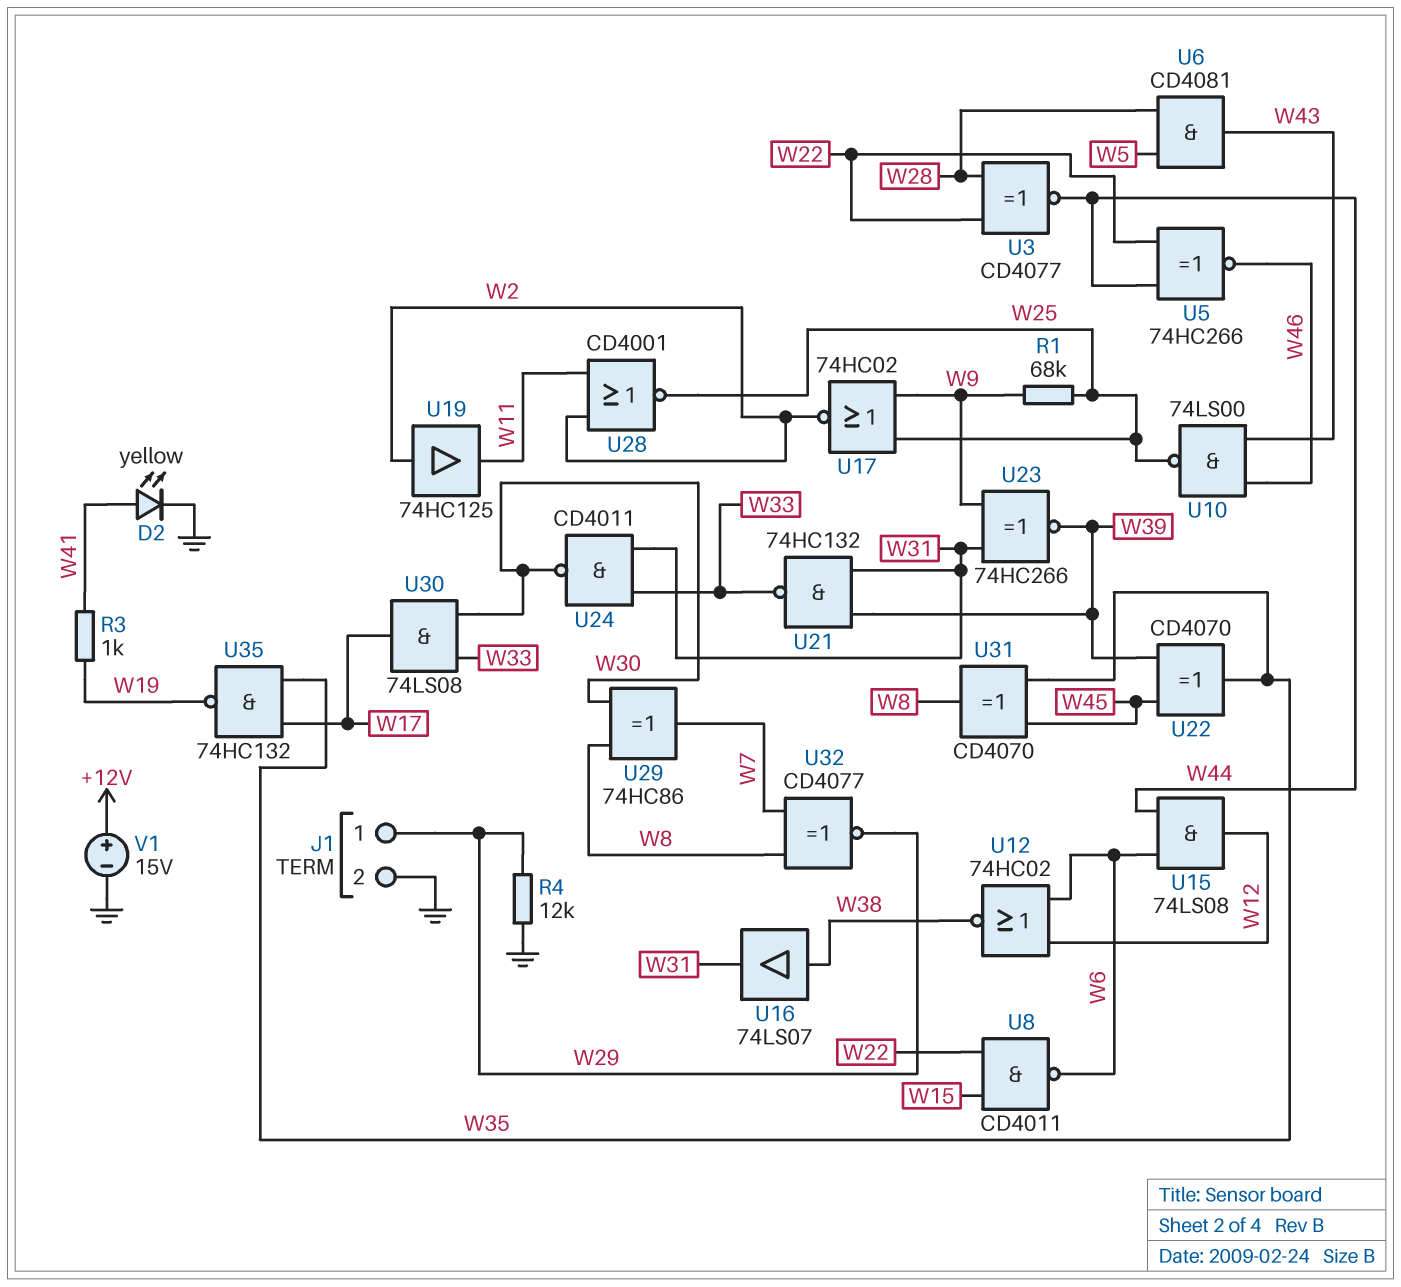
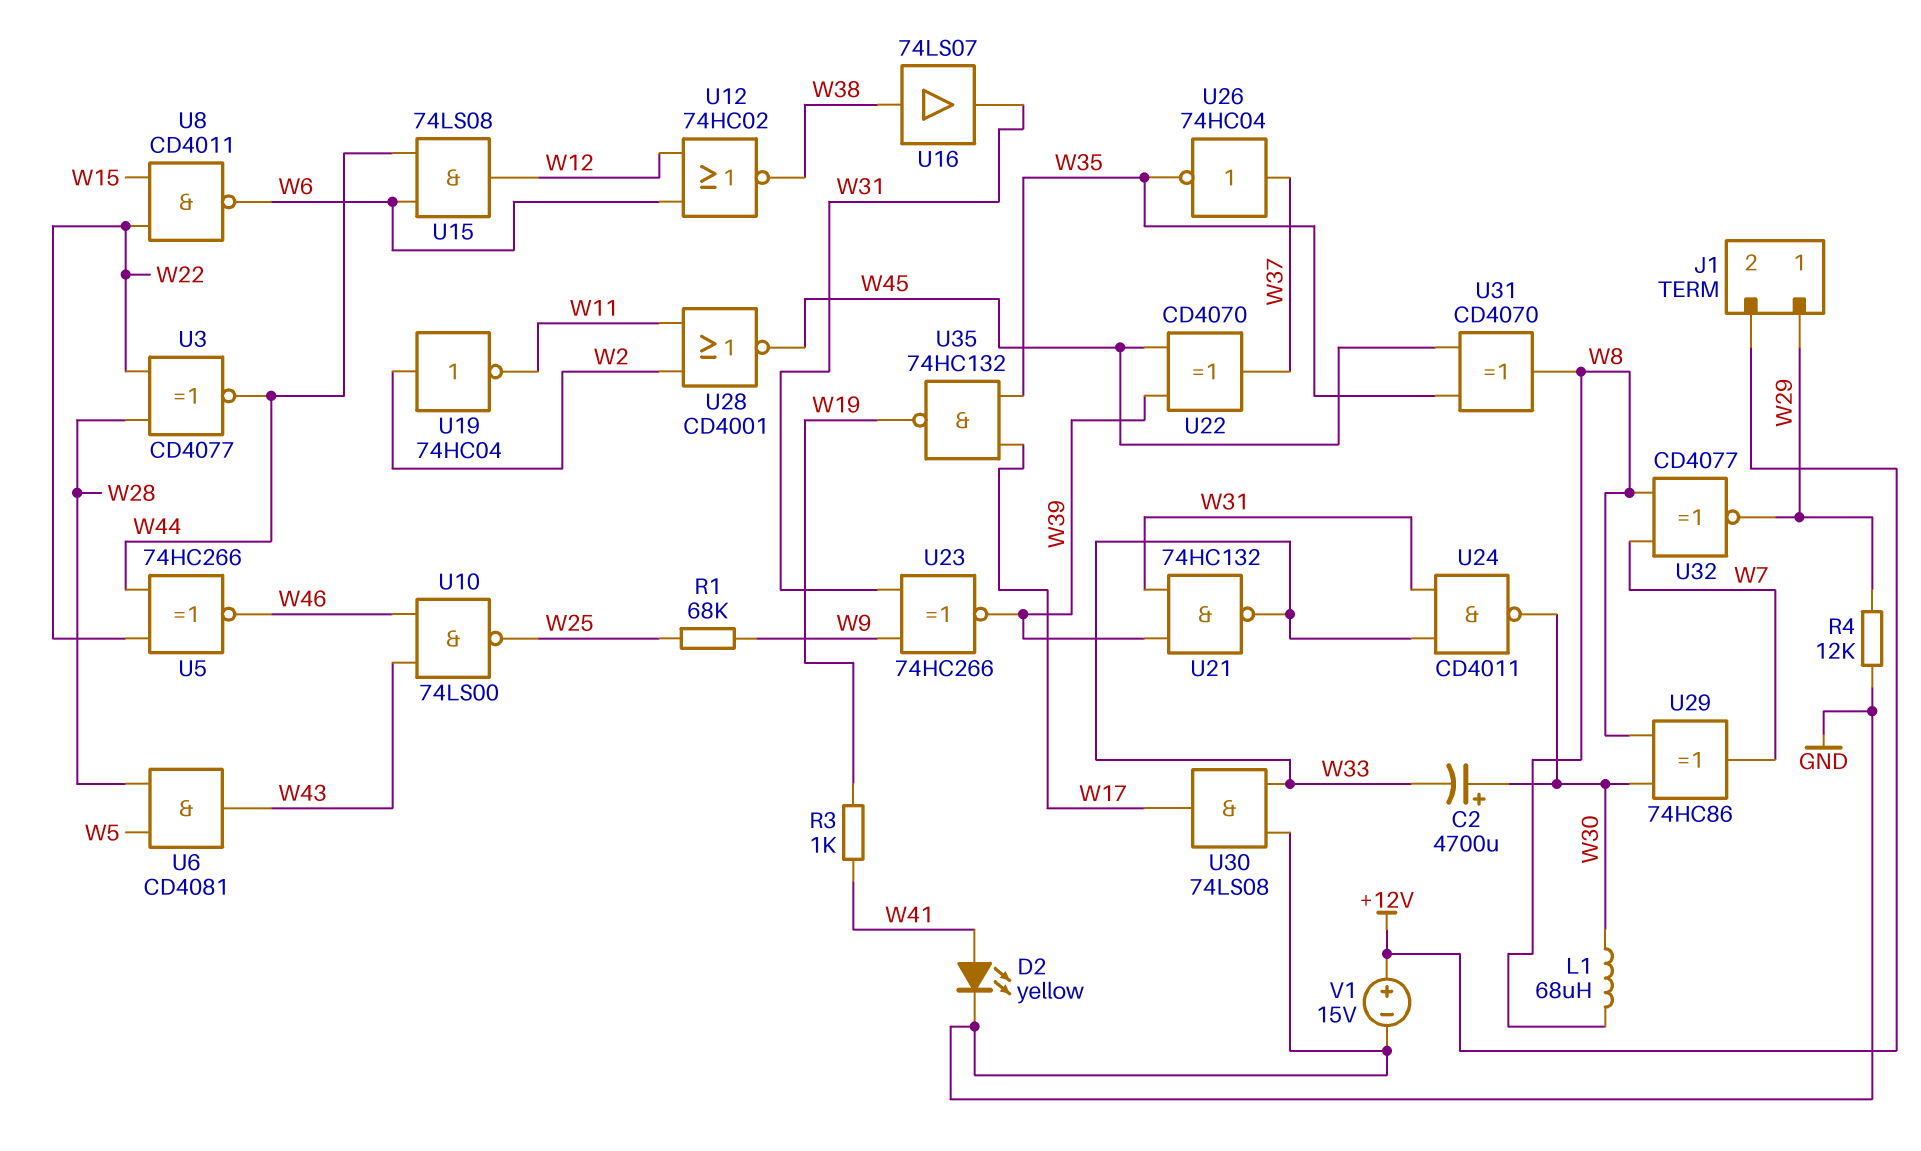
C2: none -> 4700uF (plus W30, minus W33)
J1 pin 2: GND -> +12V
L1: none -> 68uH (W8, W30)
U17: NOR 74HC02 (in W9, in W25, out W2) -> none
U19: buffer 74HC125 (in W2, out W11) -> NOT 74HC04 (in W2, out W11)
U22: XOR CD4070 (in W39, in W45, out W35) -> XOR CD4070 (in W39, in W45, out W37)
U26: none -> NOT 74HC04 (in W37, out W35)
U28: NOR CD4001 (in W2, in W11, out W25) -> NOR CD4001 (in W2, in W11, out W45)
U30: AND 74LS08 (in W30, in W33, out W17) -> AND 74LS08 (in GND, in W33, out W17)

